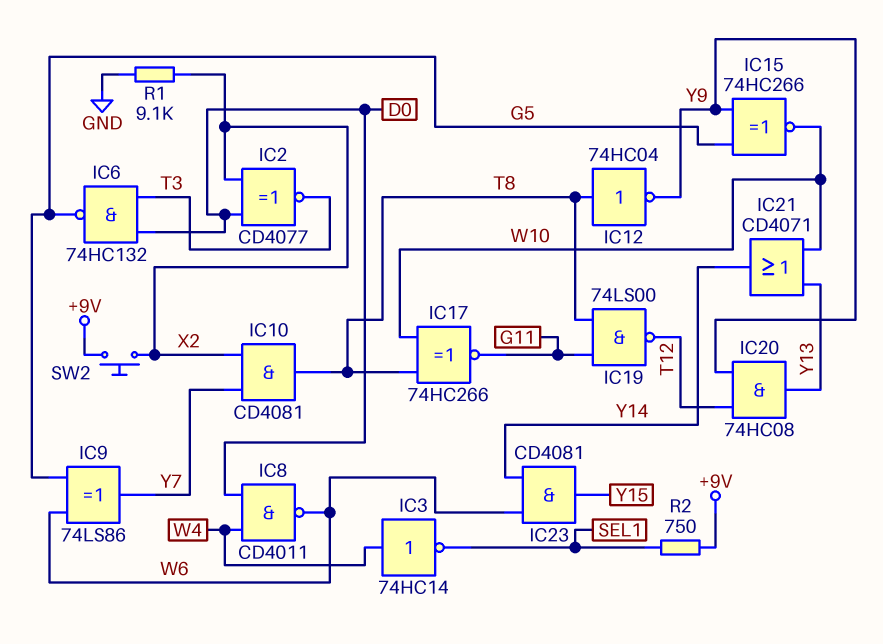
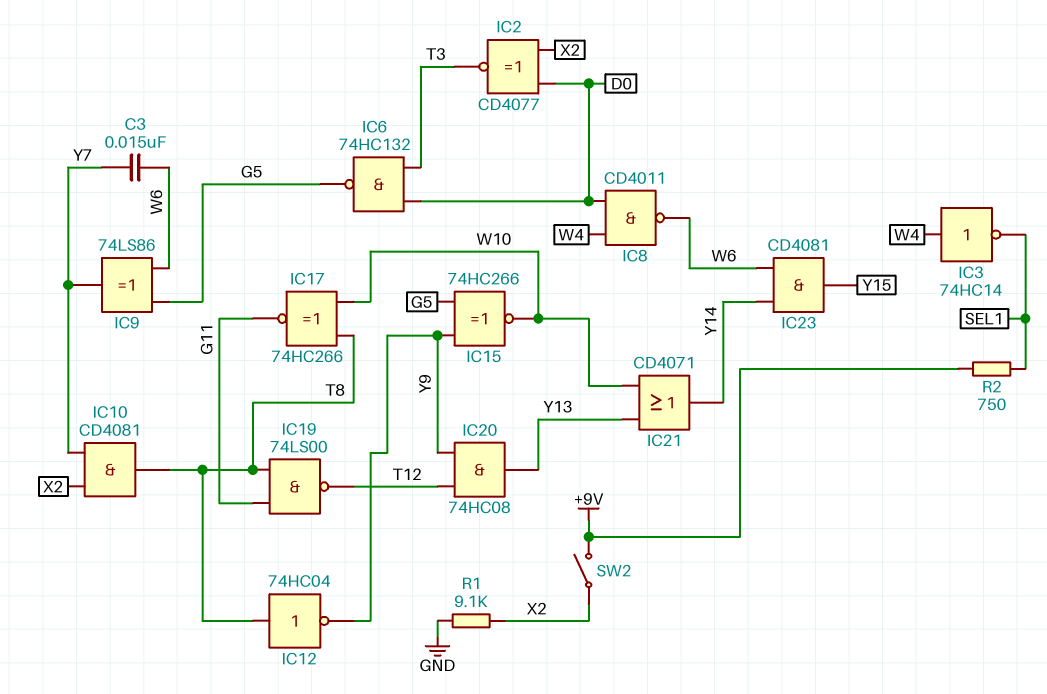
C3: none -> 15nF (W6, Y7)
SW2: button (+9V, X2) -> switch (+9V, X2)

